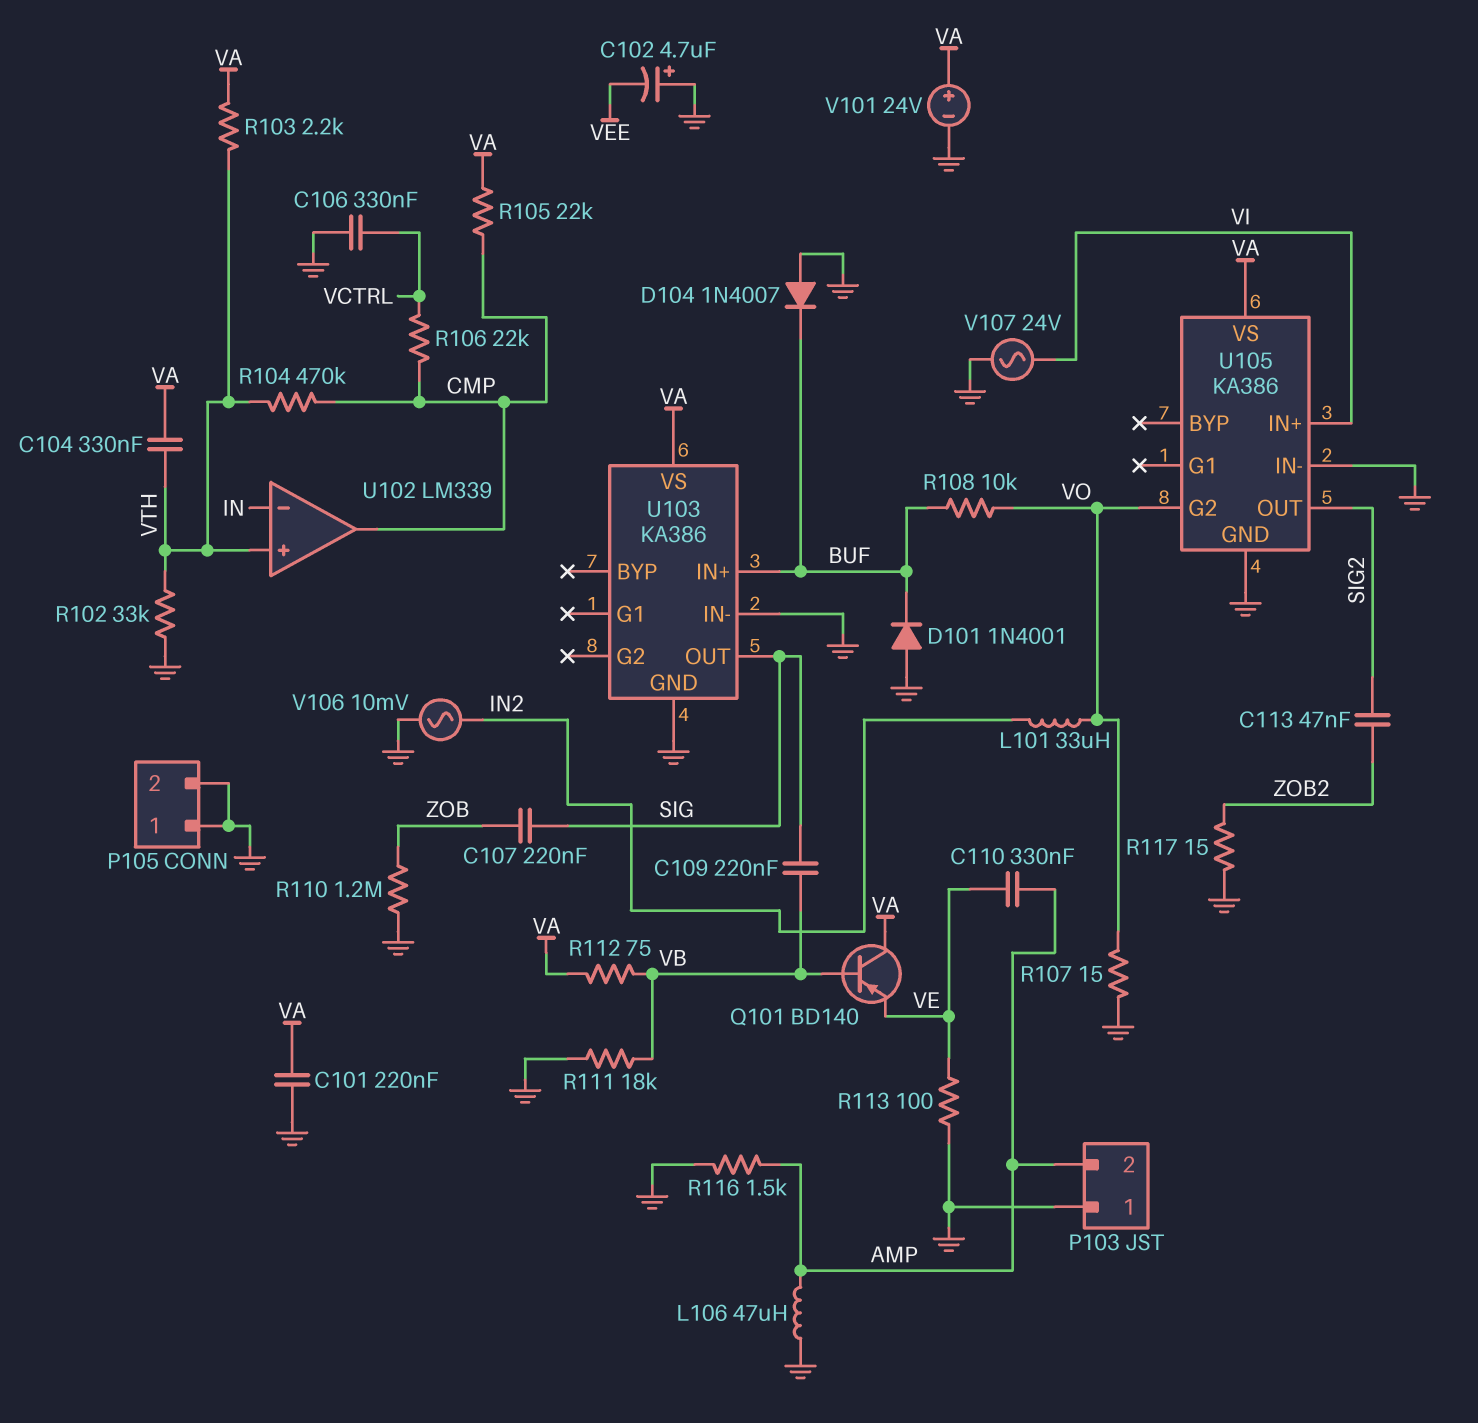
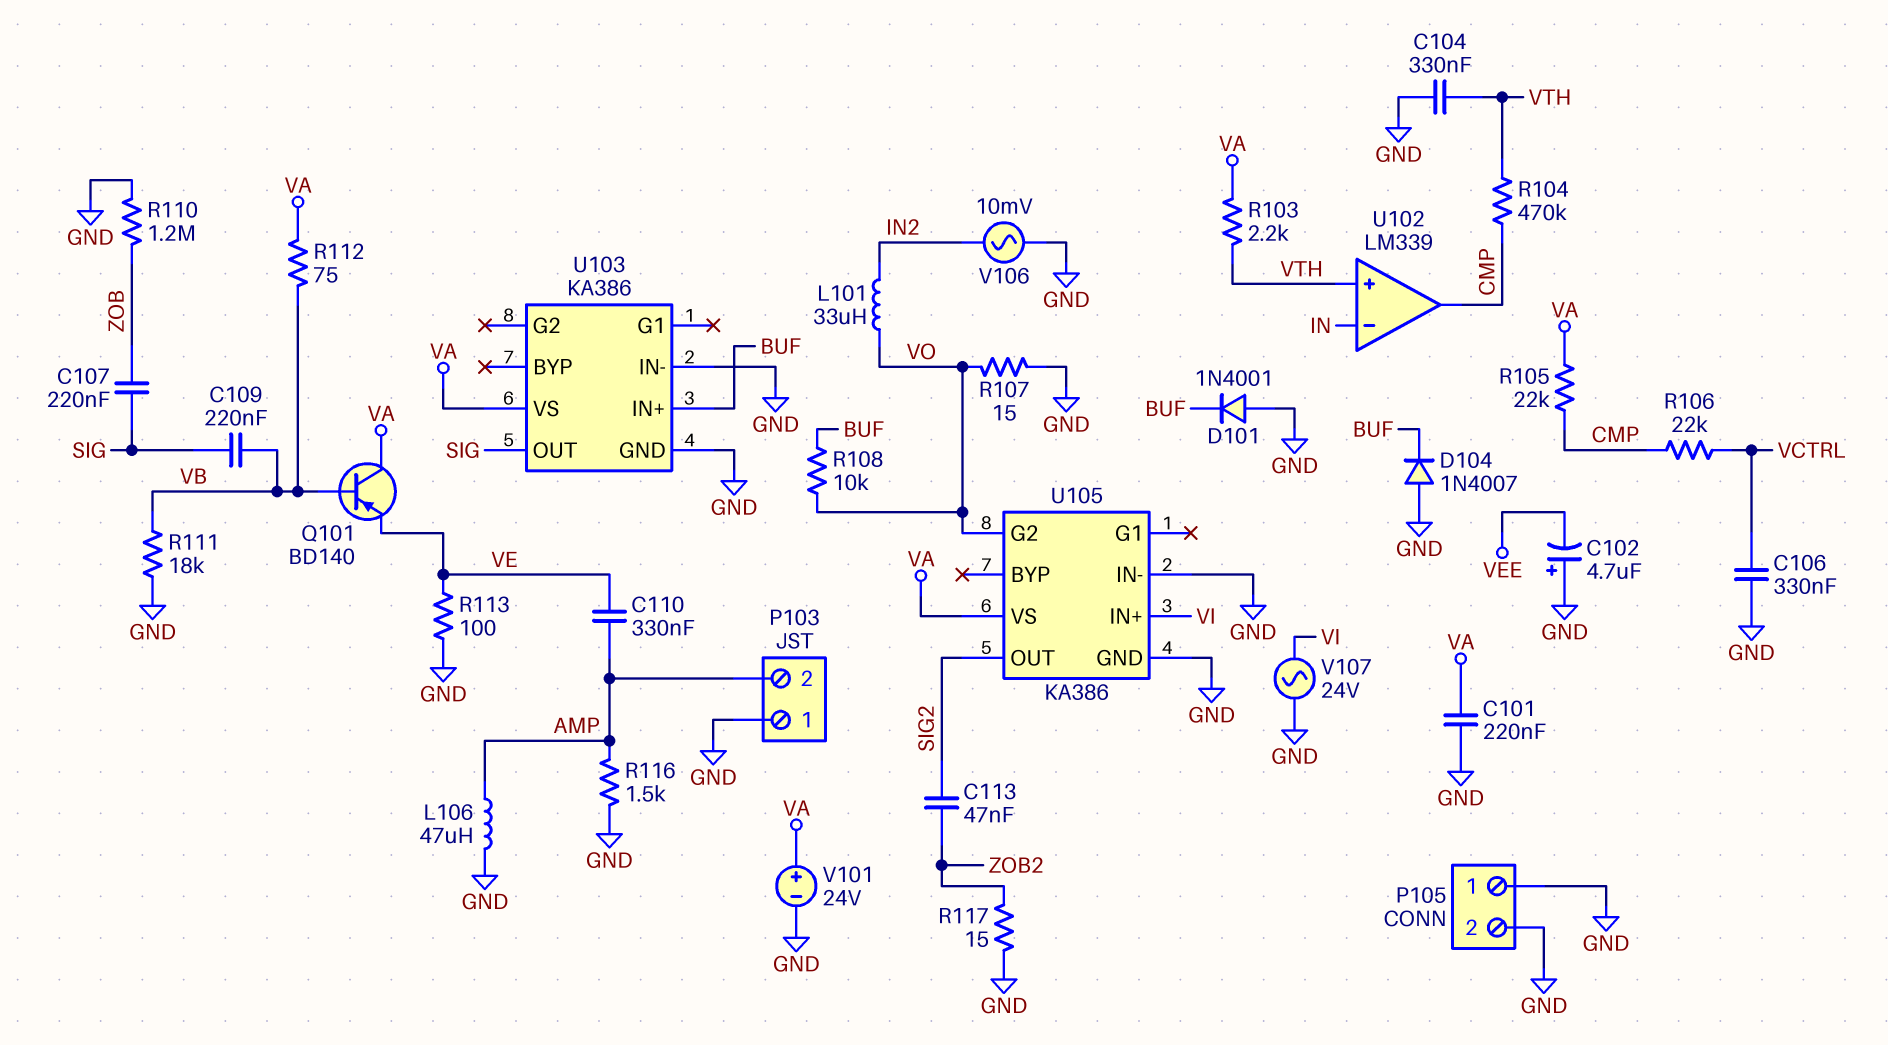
C104: 330nF (VA, VTH) -> 330nF (GND, VTH)
R102: 33k (GND, VTH) -> none

